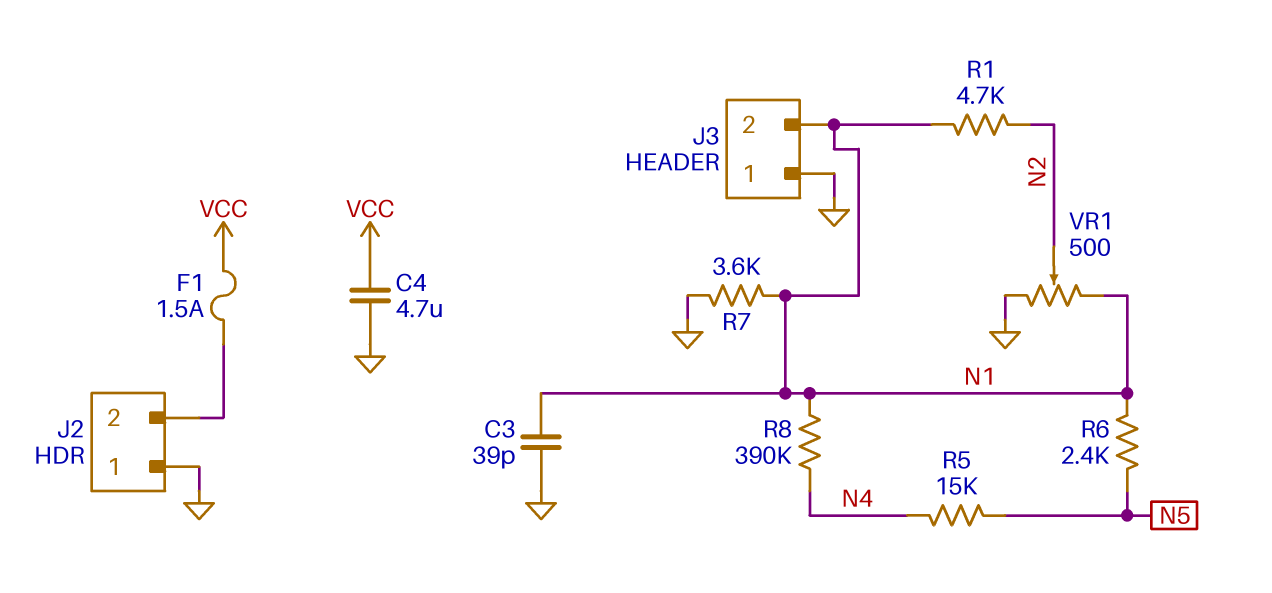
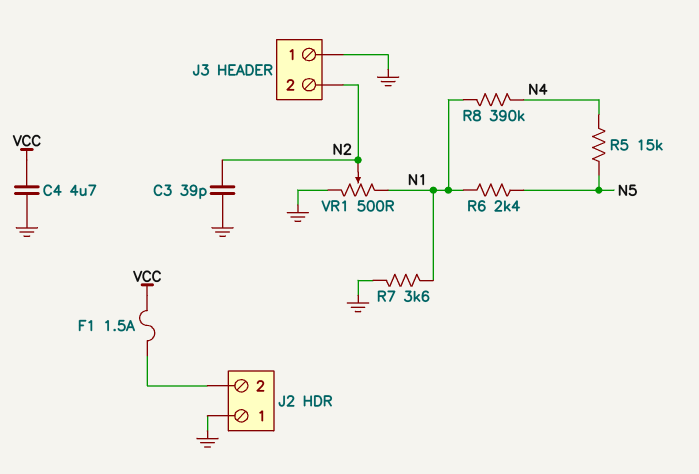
C3: 39pF (GND, N1) -> 39pF (GND, N2)
J3 pin 2: N1 -> N2
R1: 4.7k (N1, N2) -> none

